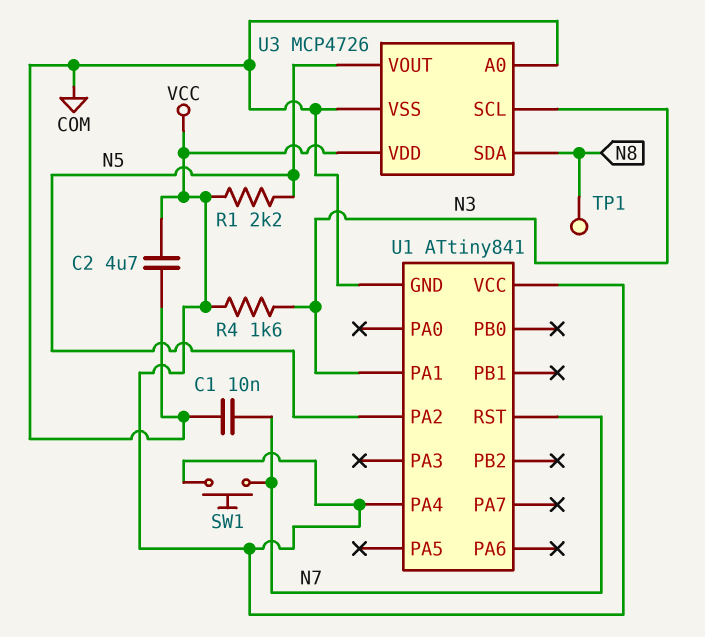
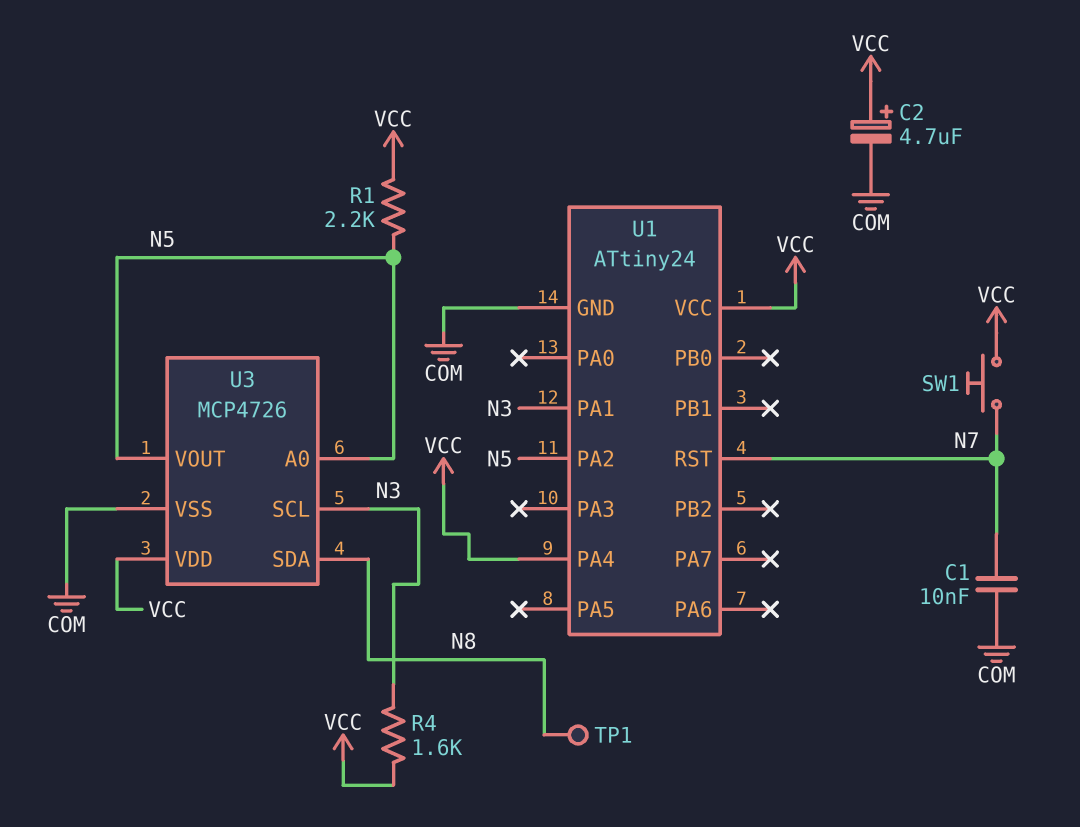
C2: 4.7uF (COM, VCC) -> 4.7uF (plus VCC, minus COM)
U1: ATtiny841 -> ATtiny24
U3 pin A0: COM -> N5

